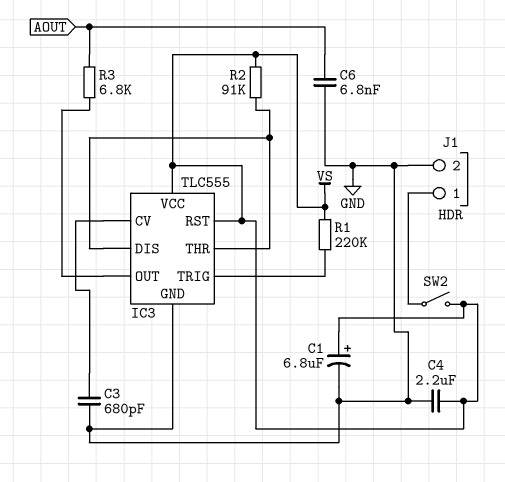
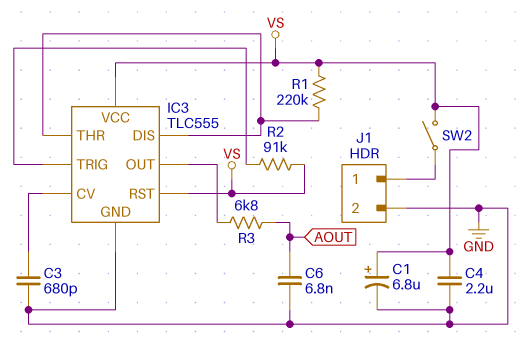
R1: 220k (IC3/TRIG, VS) -> 220k (IC3/DIS, VS)
R2: 91k (IC3/DIS, VS) -> 91k (IC3/TRIG, VS)

